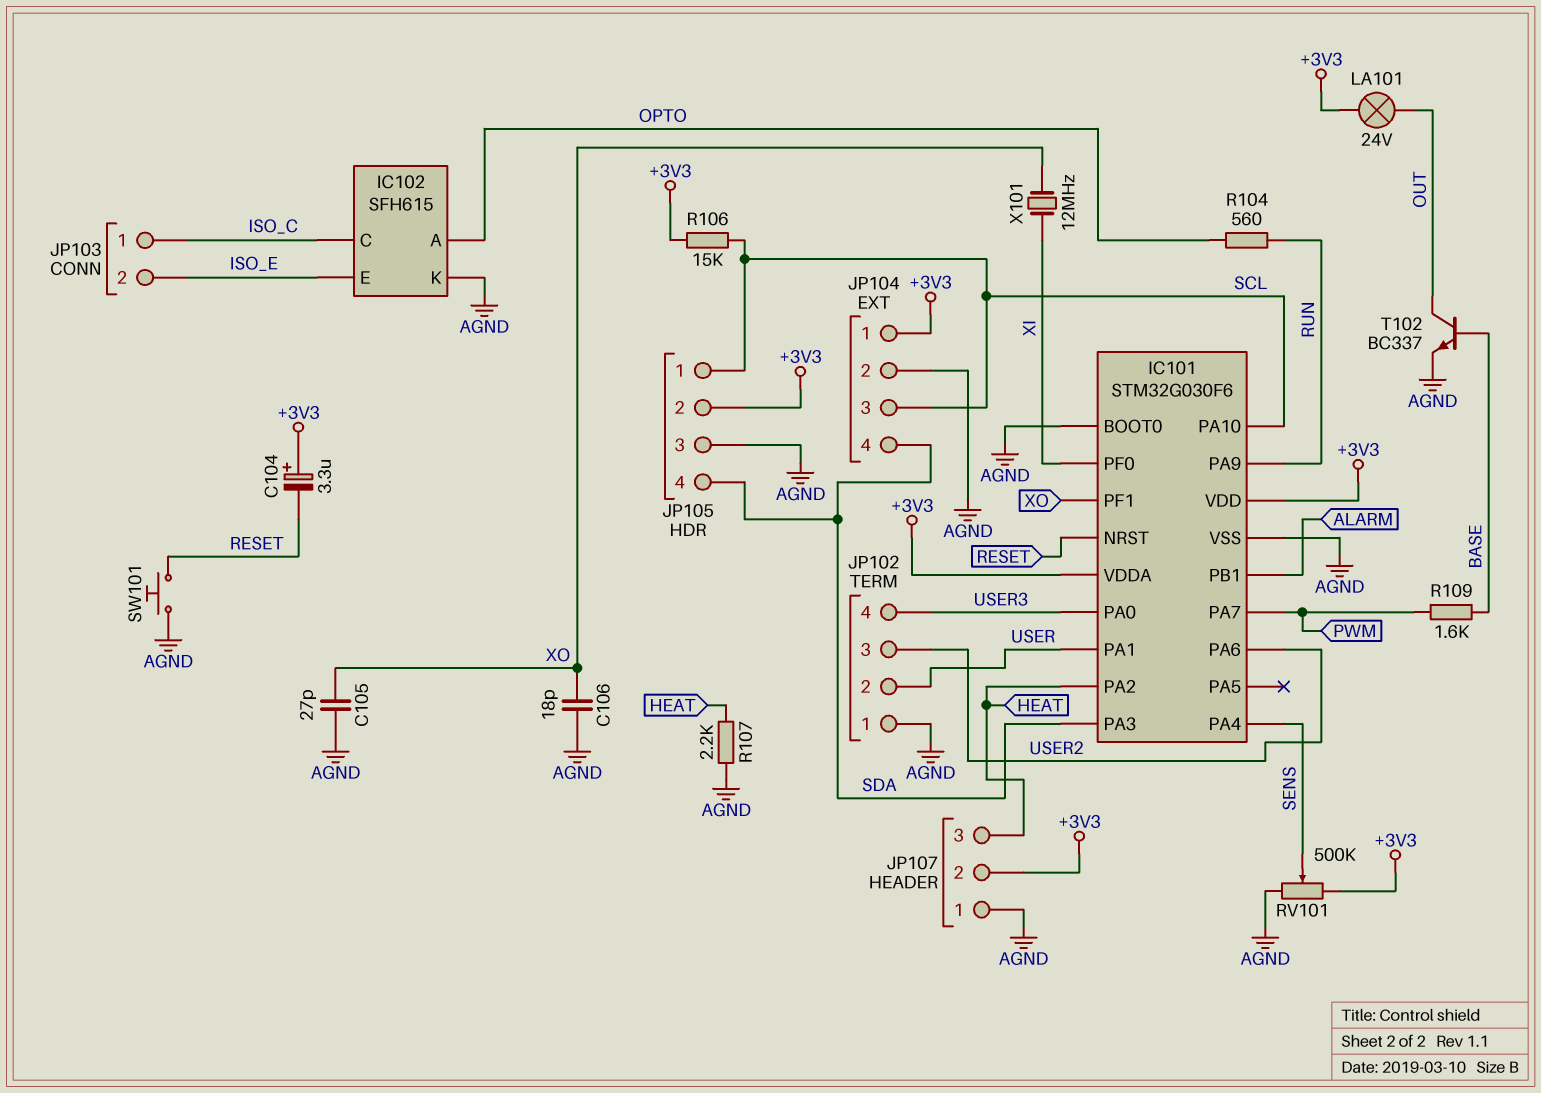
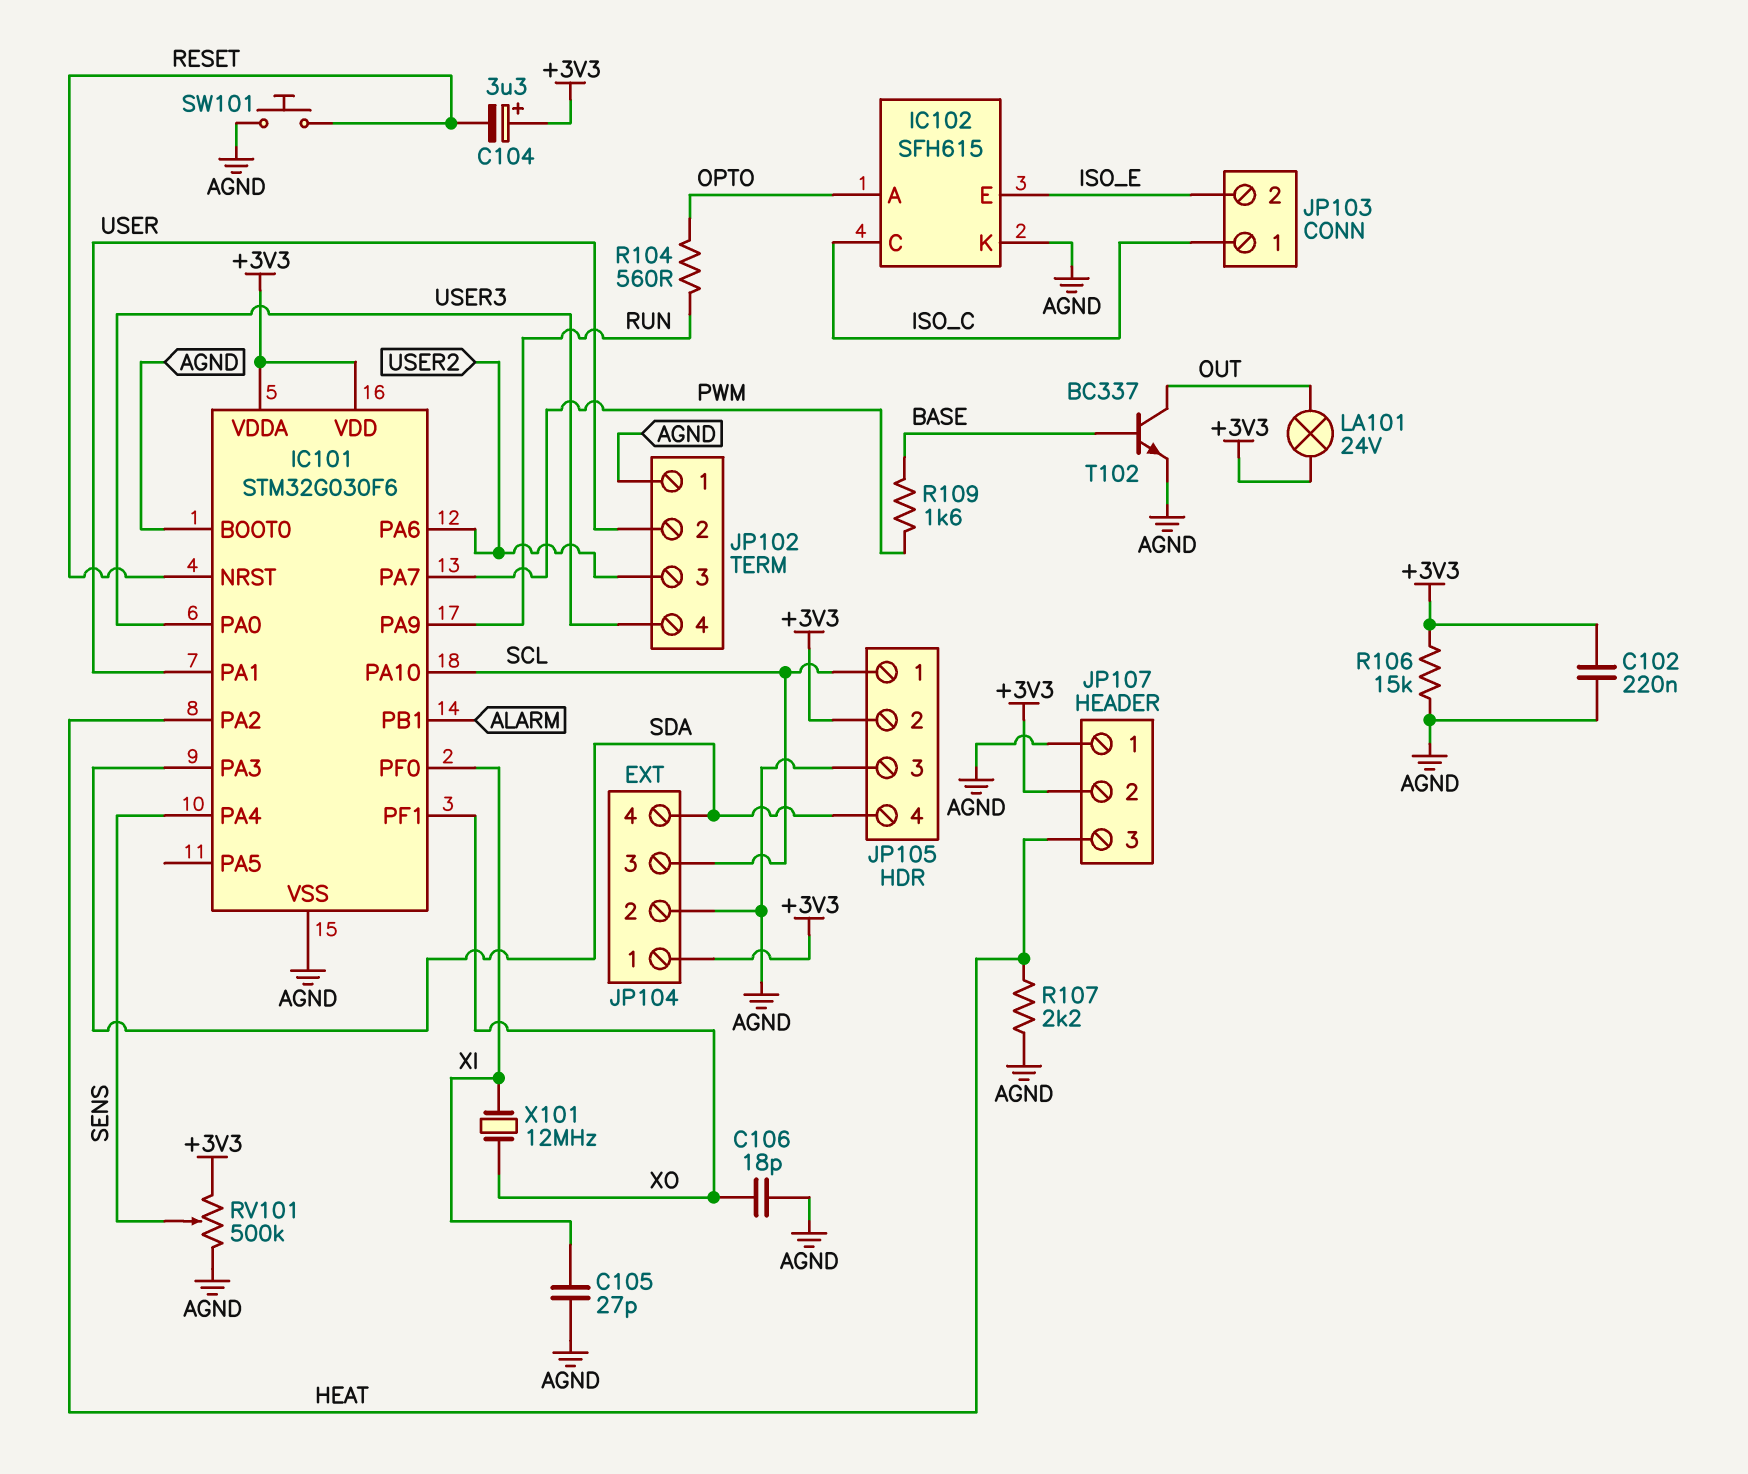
C102: none -> 220nF (+3V3, AGND)
C105: 27pF (AGND, XO) -> 27pF (AGND, XI)
R106: 15k (+3V3, SCL) -> 15k (+3V3, AGND)

